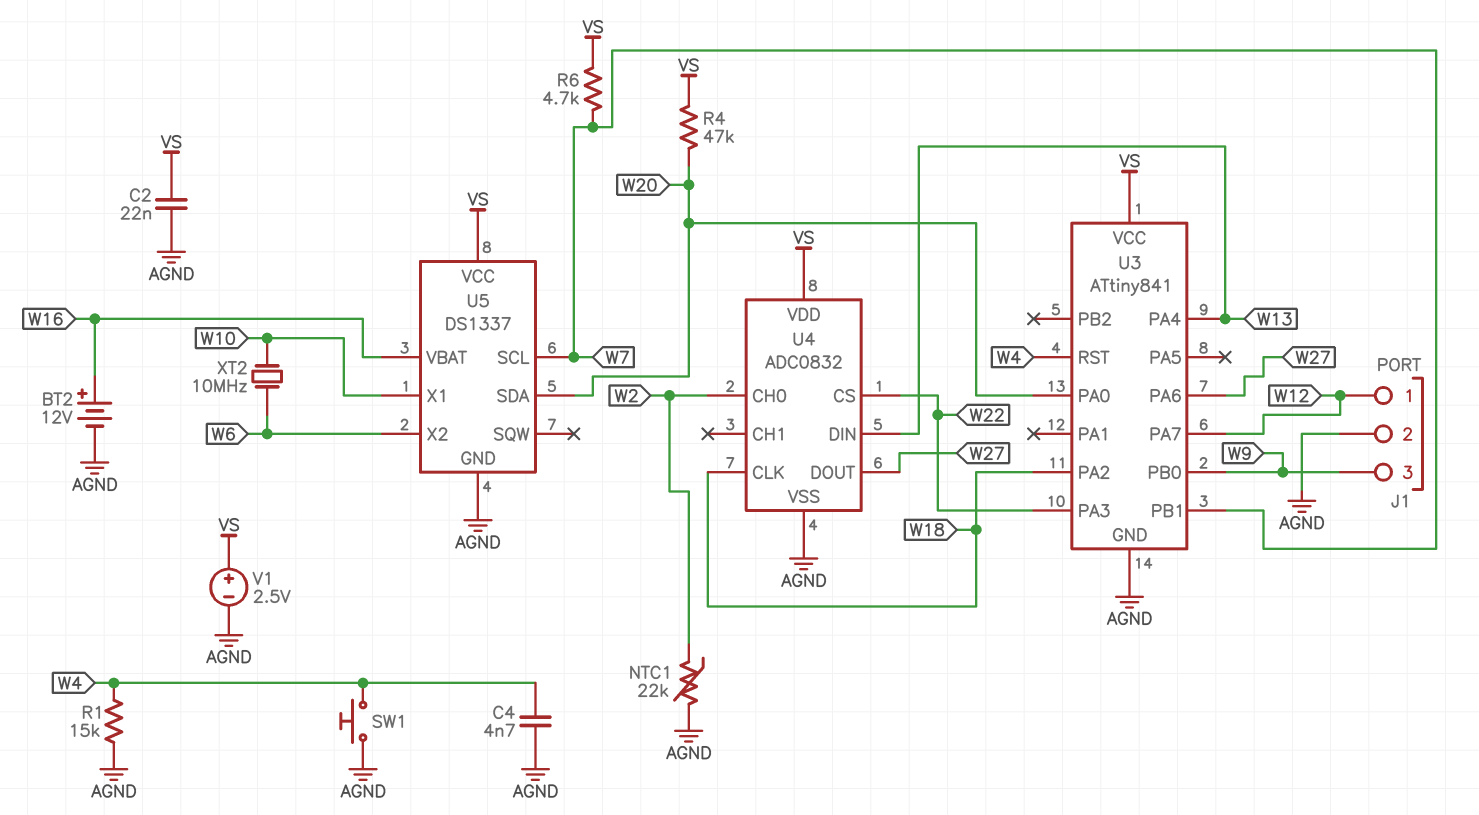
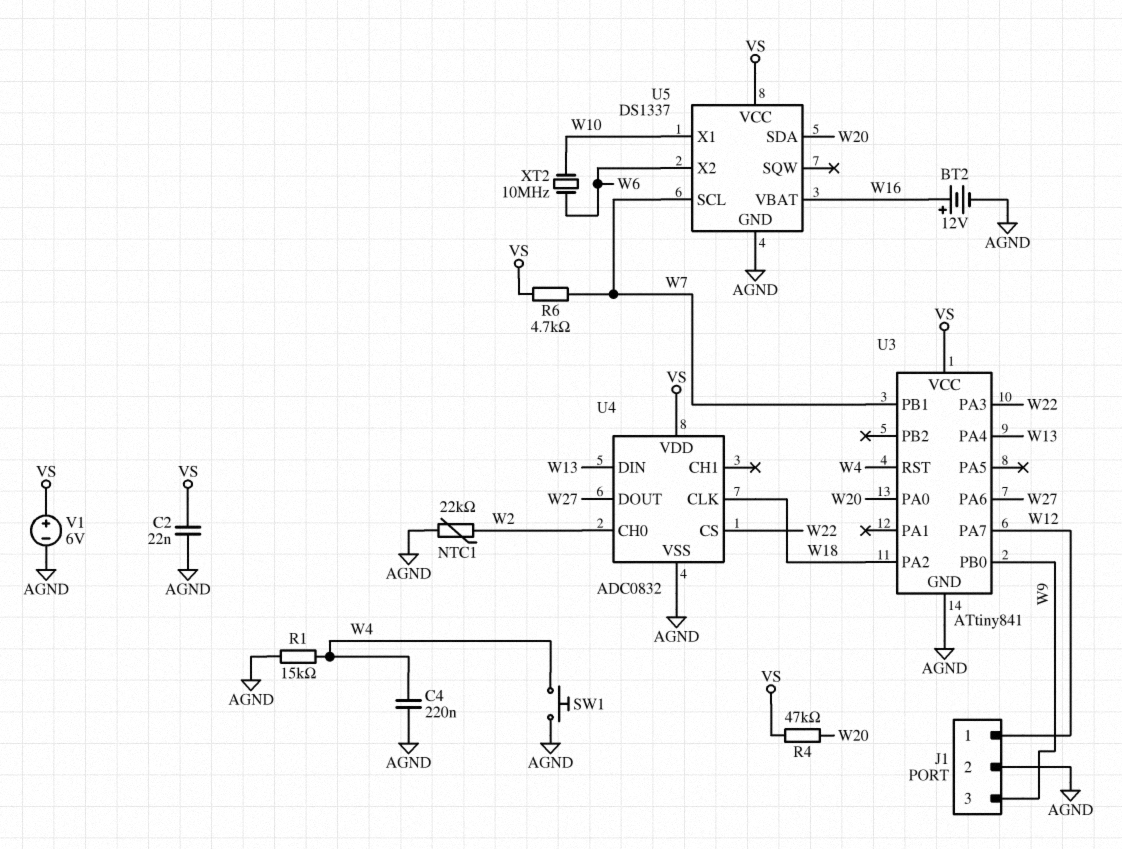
C4: 4.7nF (AGND, W4) -> 220nF (AGND, W4)
V1: 2.5V (plus VS, minus AGND) -> 6V (plus VS, minus AGND)

